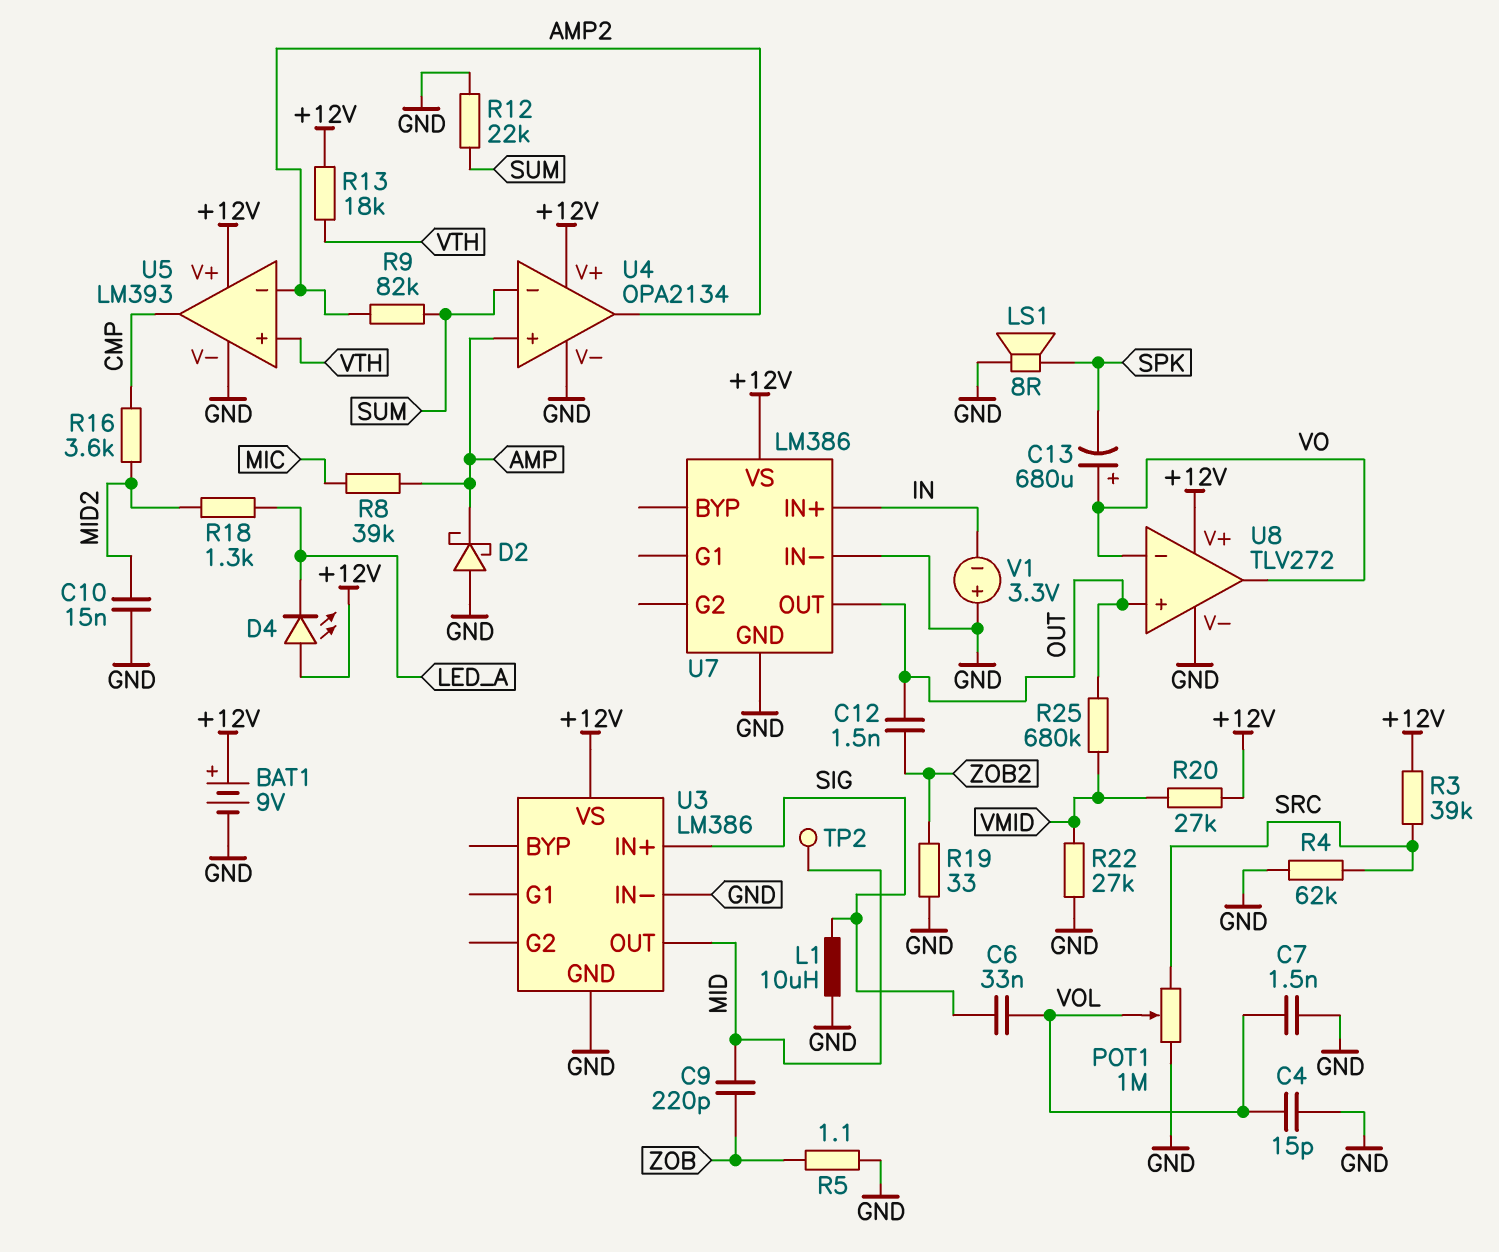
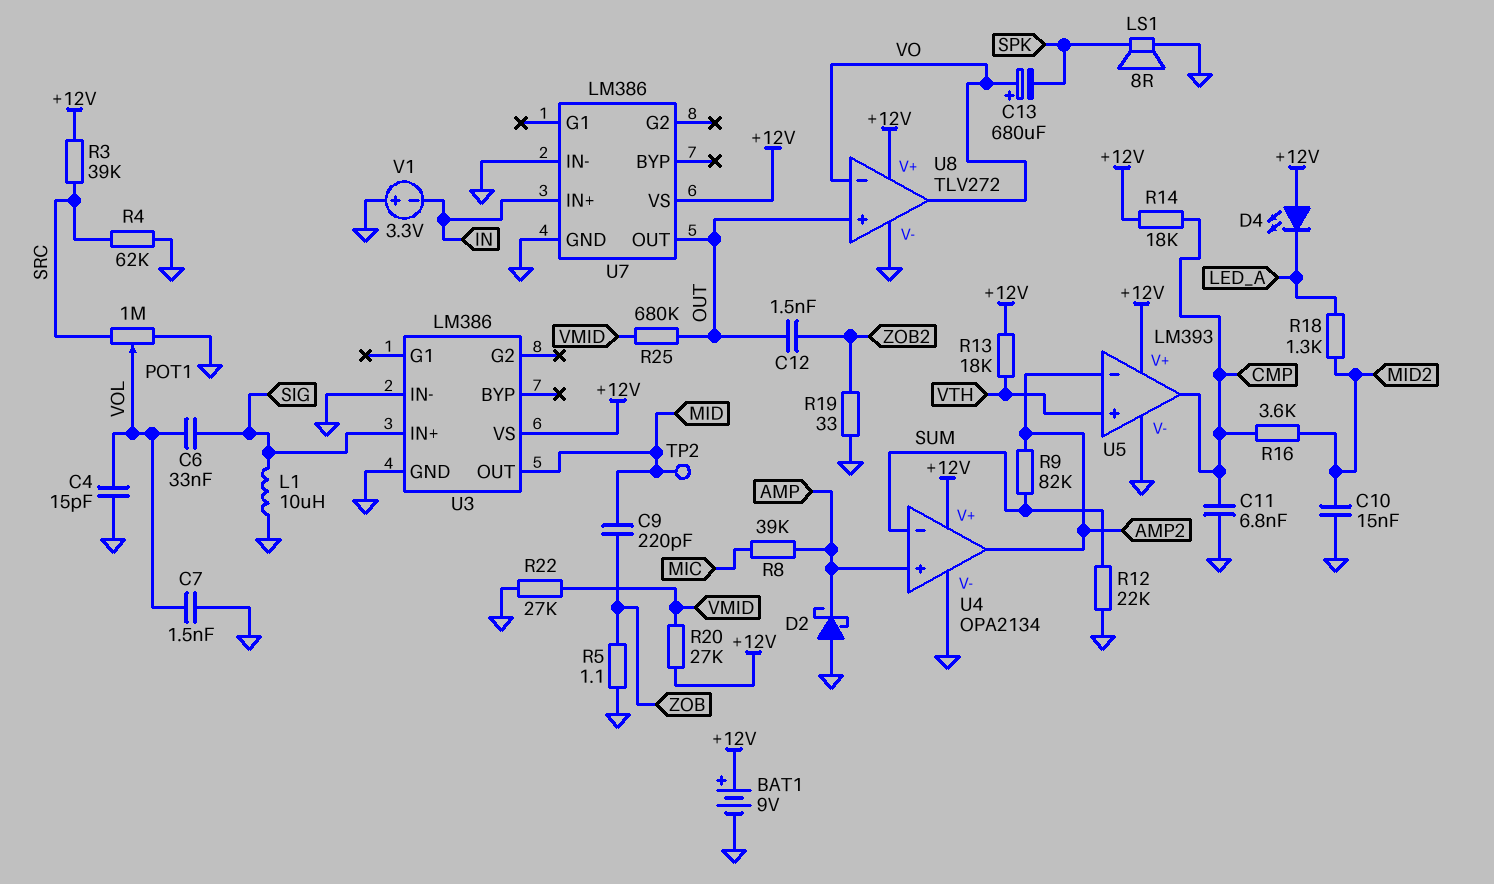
C11: none -> 6.8nF (CMP, GND)
R14: none -> 18k (+12V, CMP)

